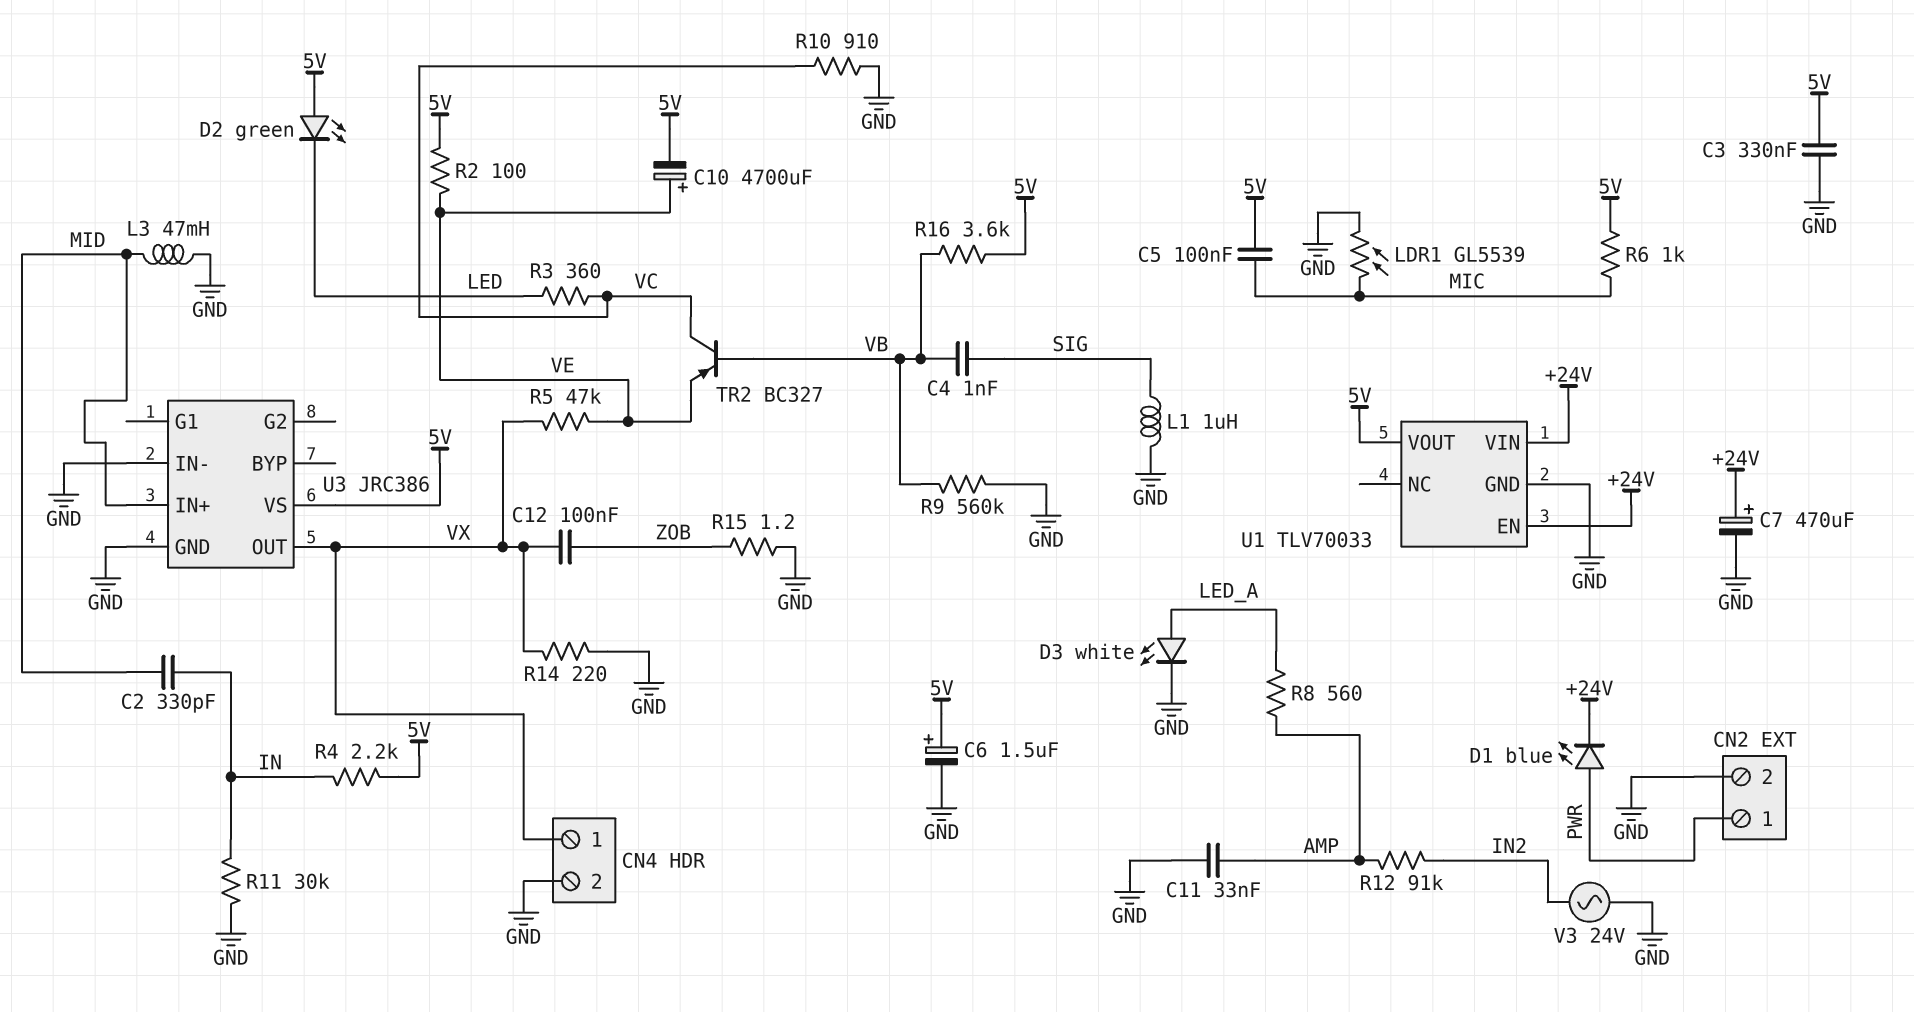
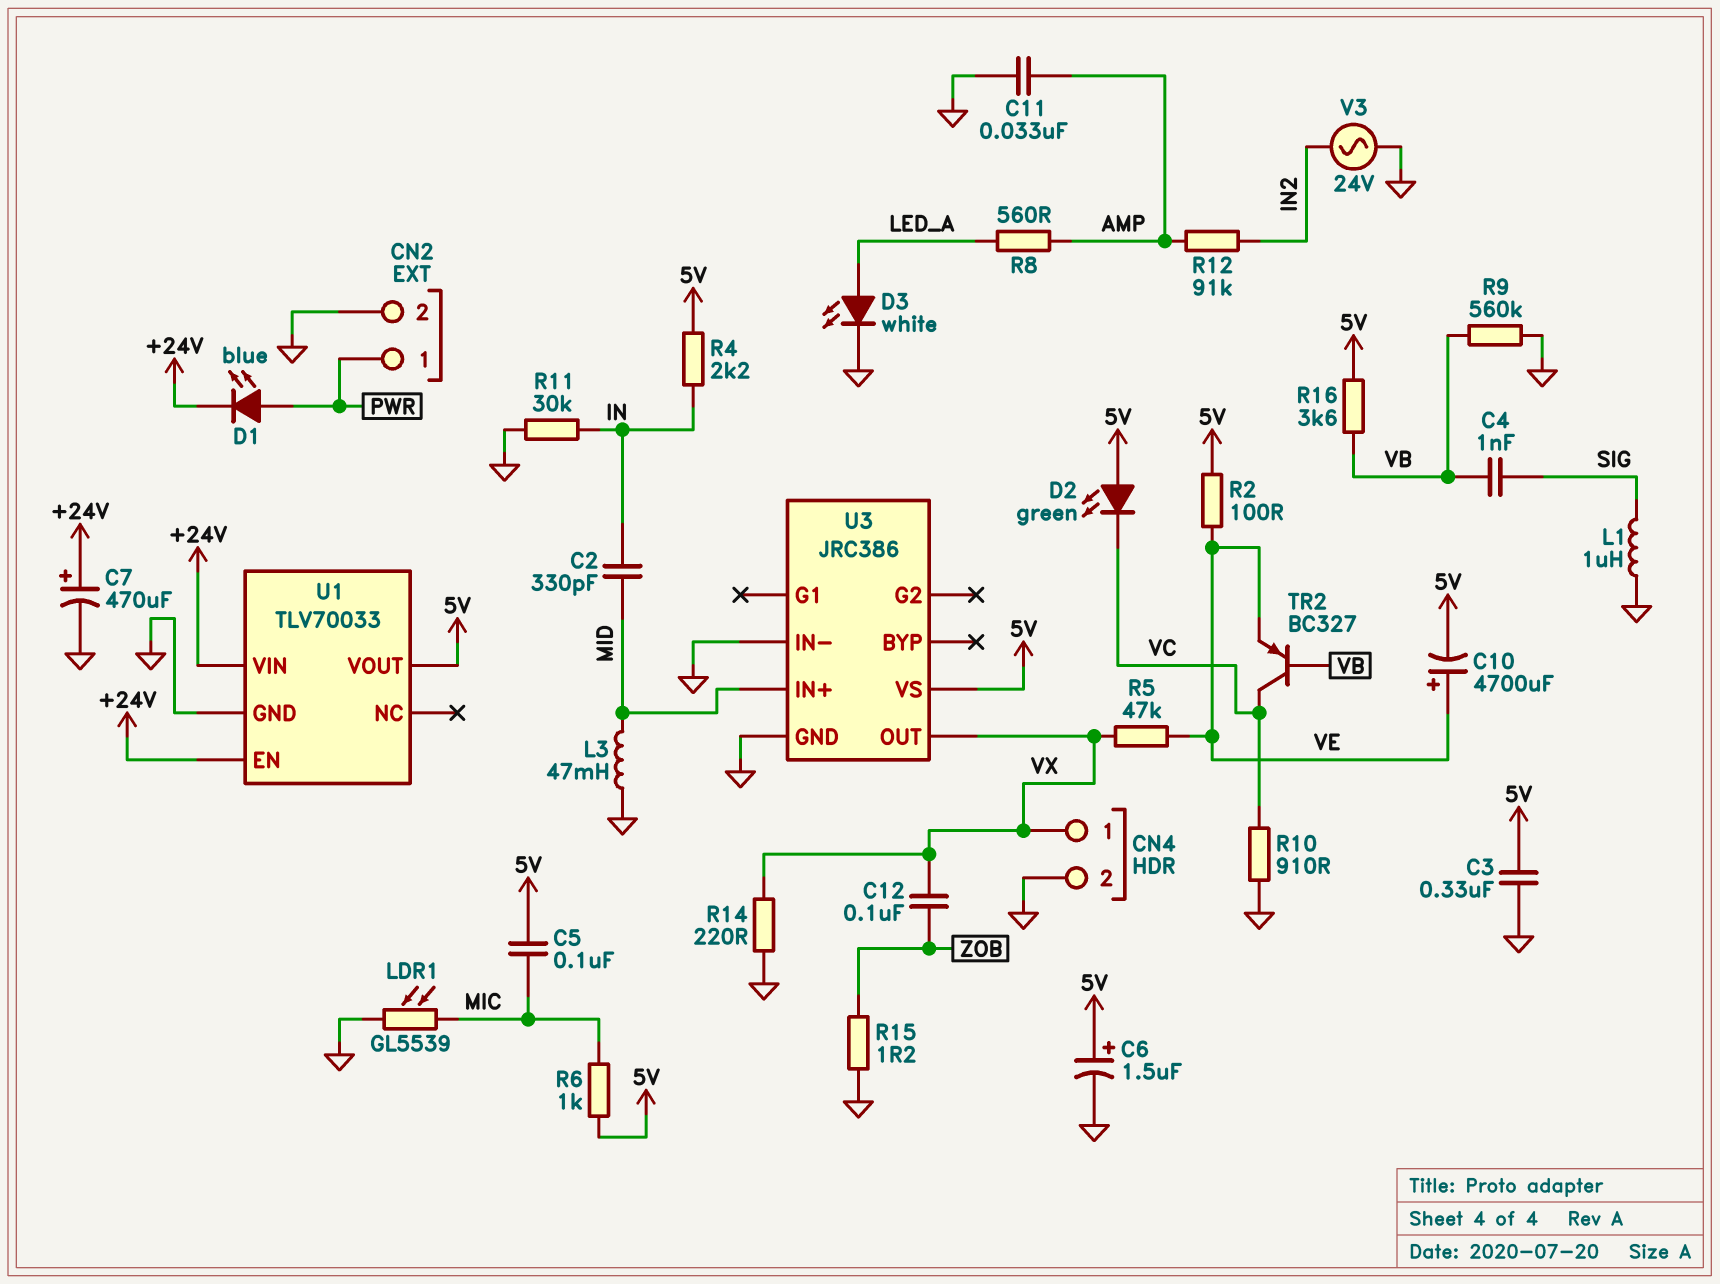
D2: LED green (A 5V, K LED) -> LED green (A 5V, K VC)
R3: 360 (LED, VC) -> none

